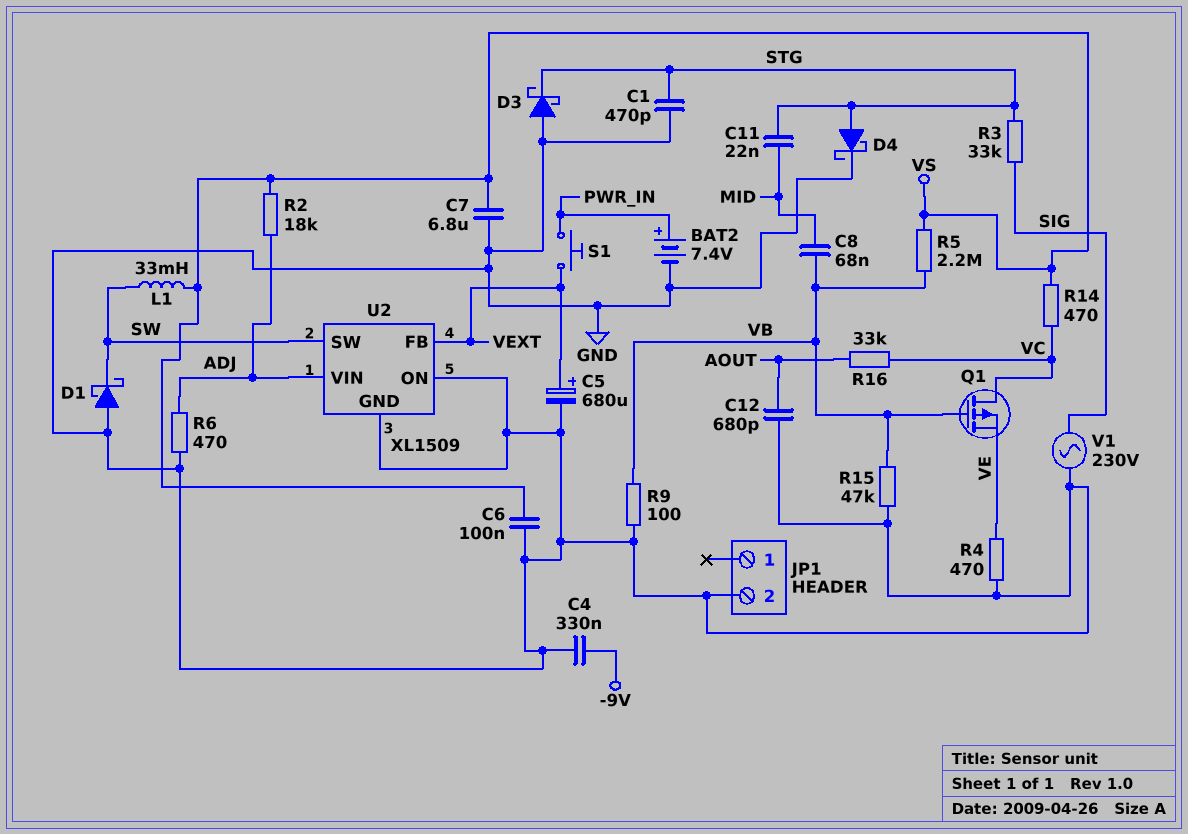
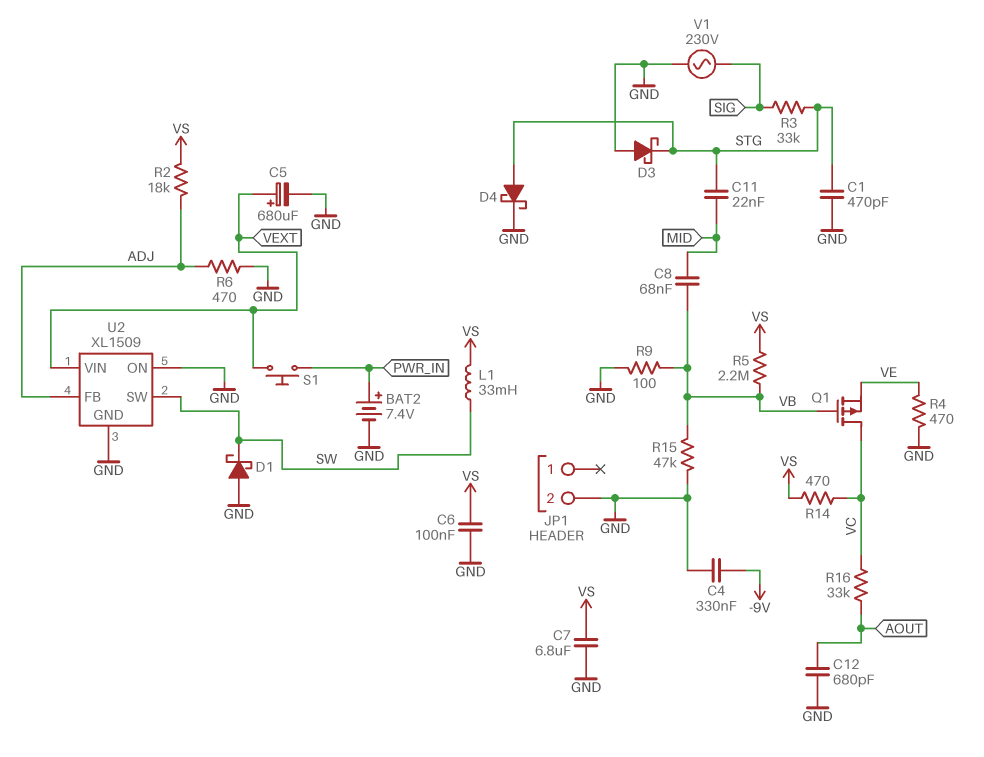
U2 pin FB: VEXT -> ADJ
U2 pin VIN: ADJ -> VEXT

